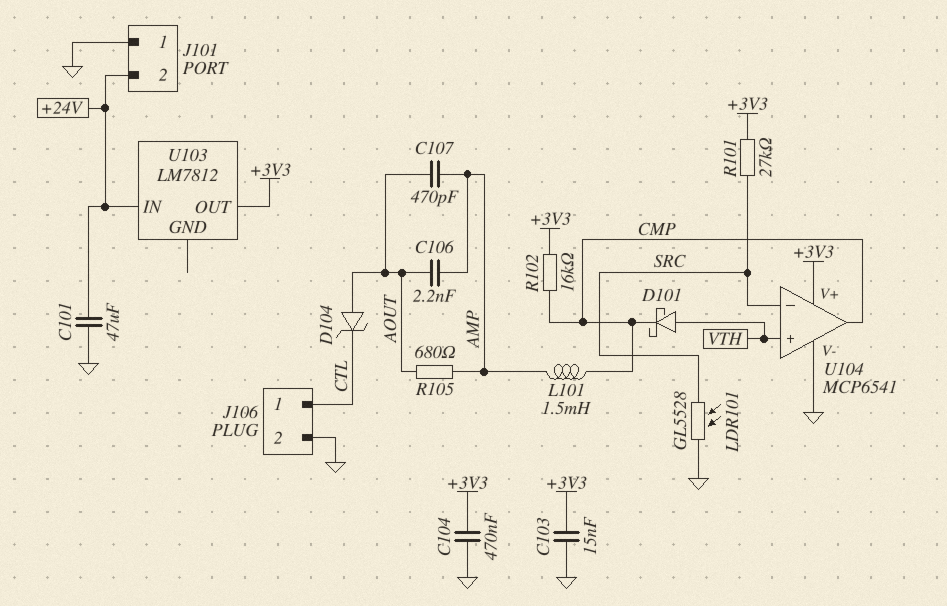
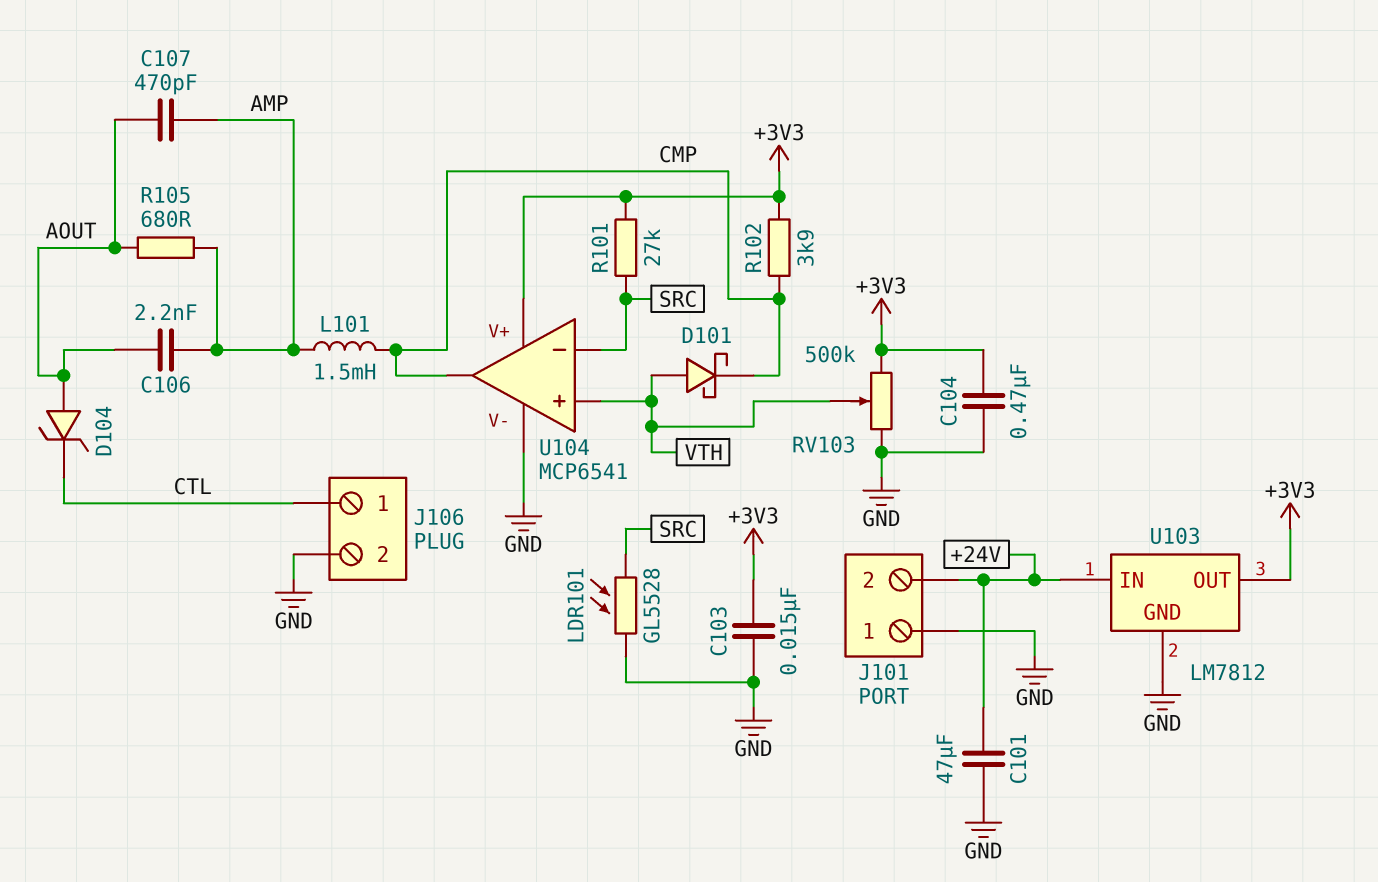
R102: 16k (+3V3, CMP) -> 3.9k (+3V3, CMP)
RV103: none -> 500k (+3V3, GND, wiper VTH)
U103 pin GND: none -> GND

